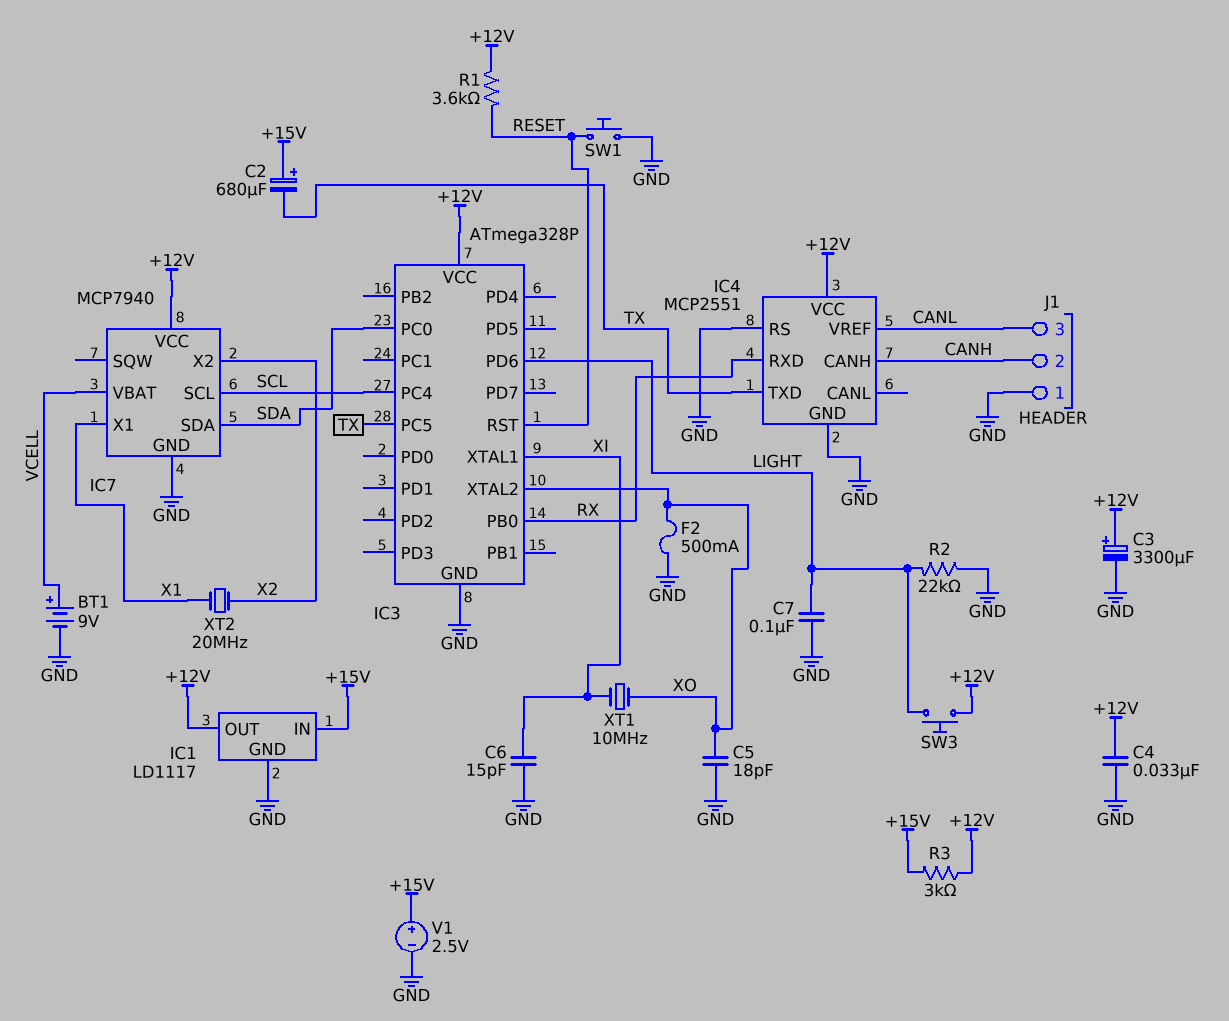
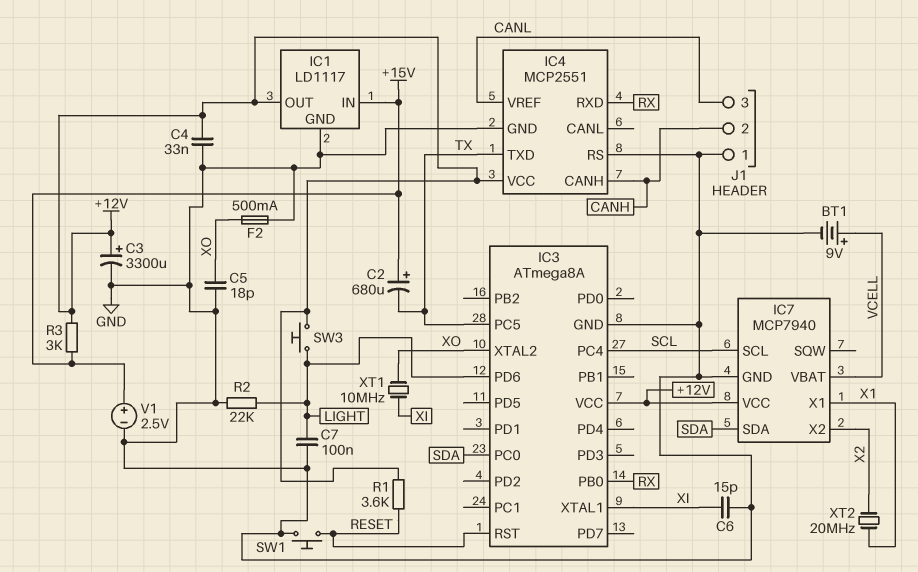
IC3: ATmega328P -> ATmega8A

